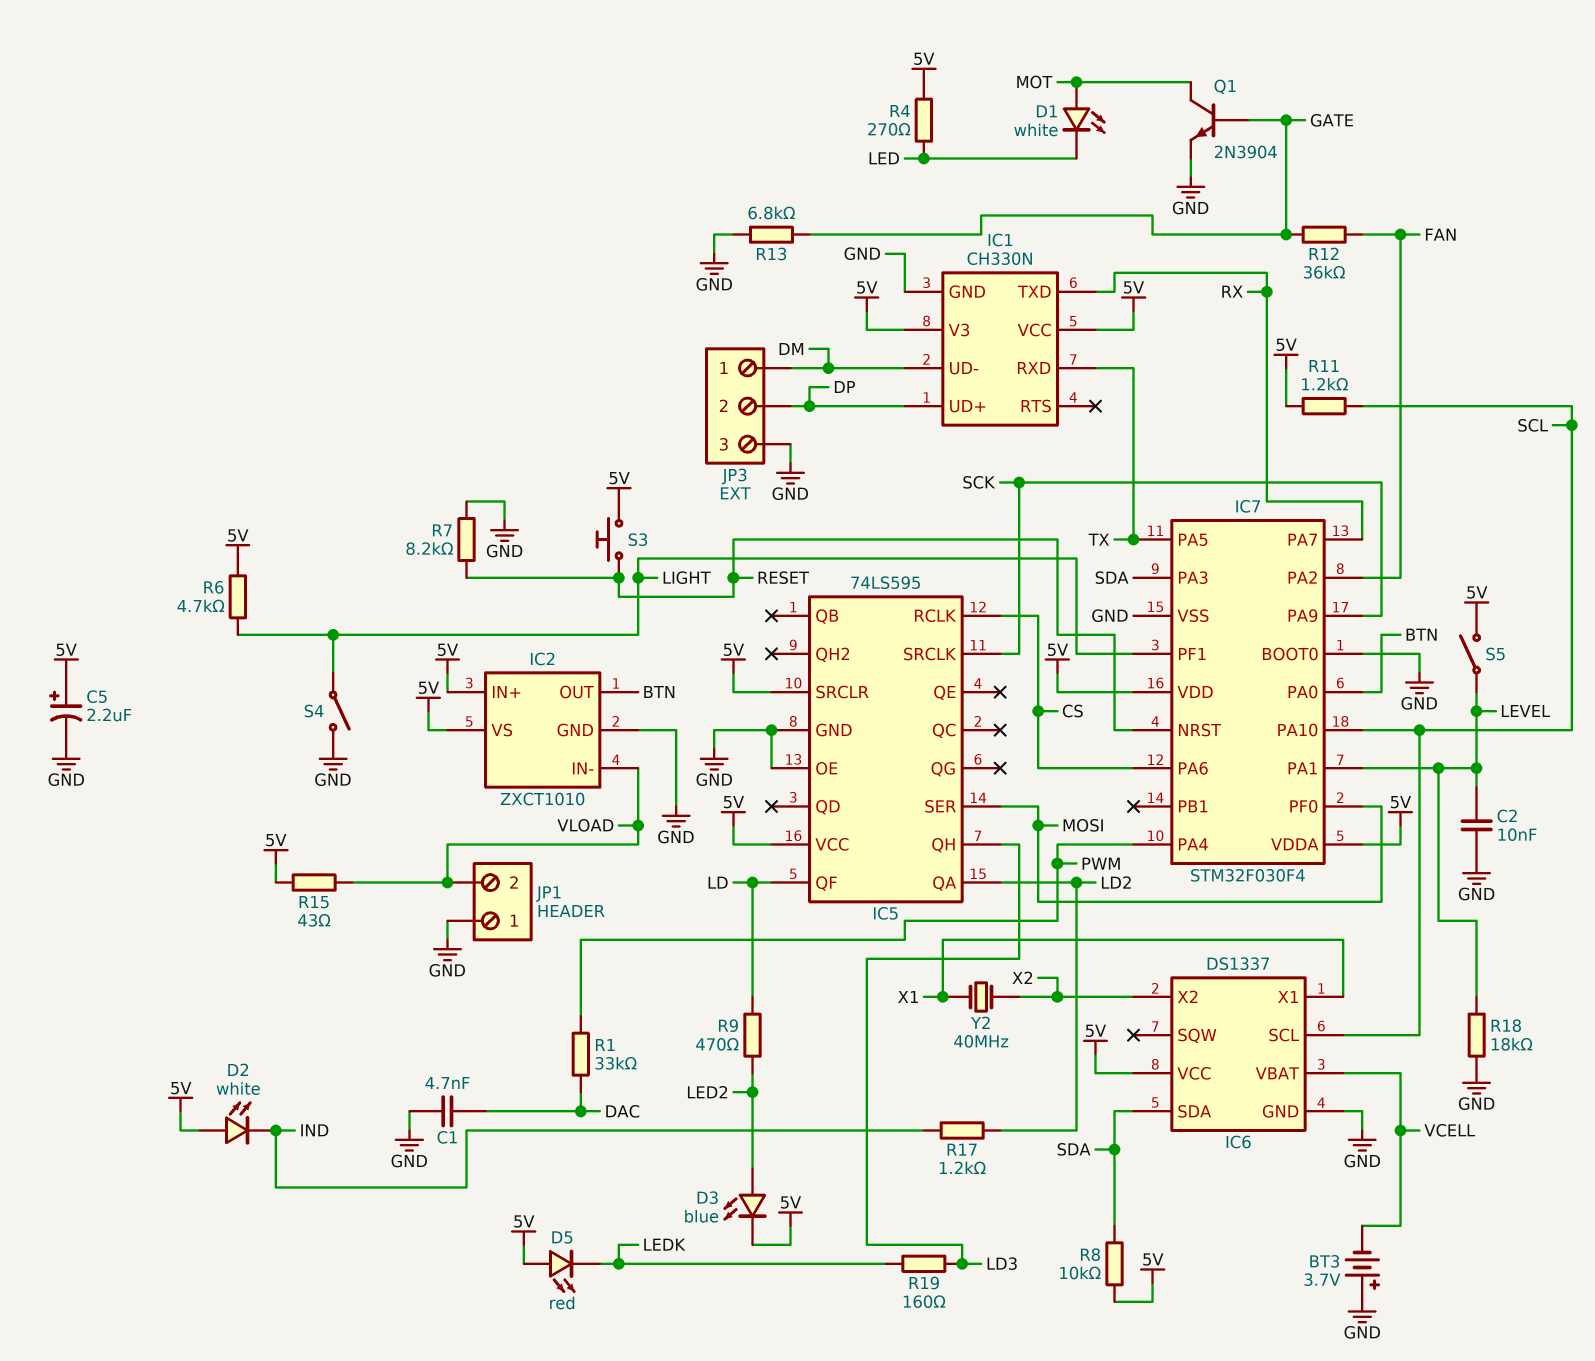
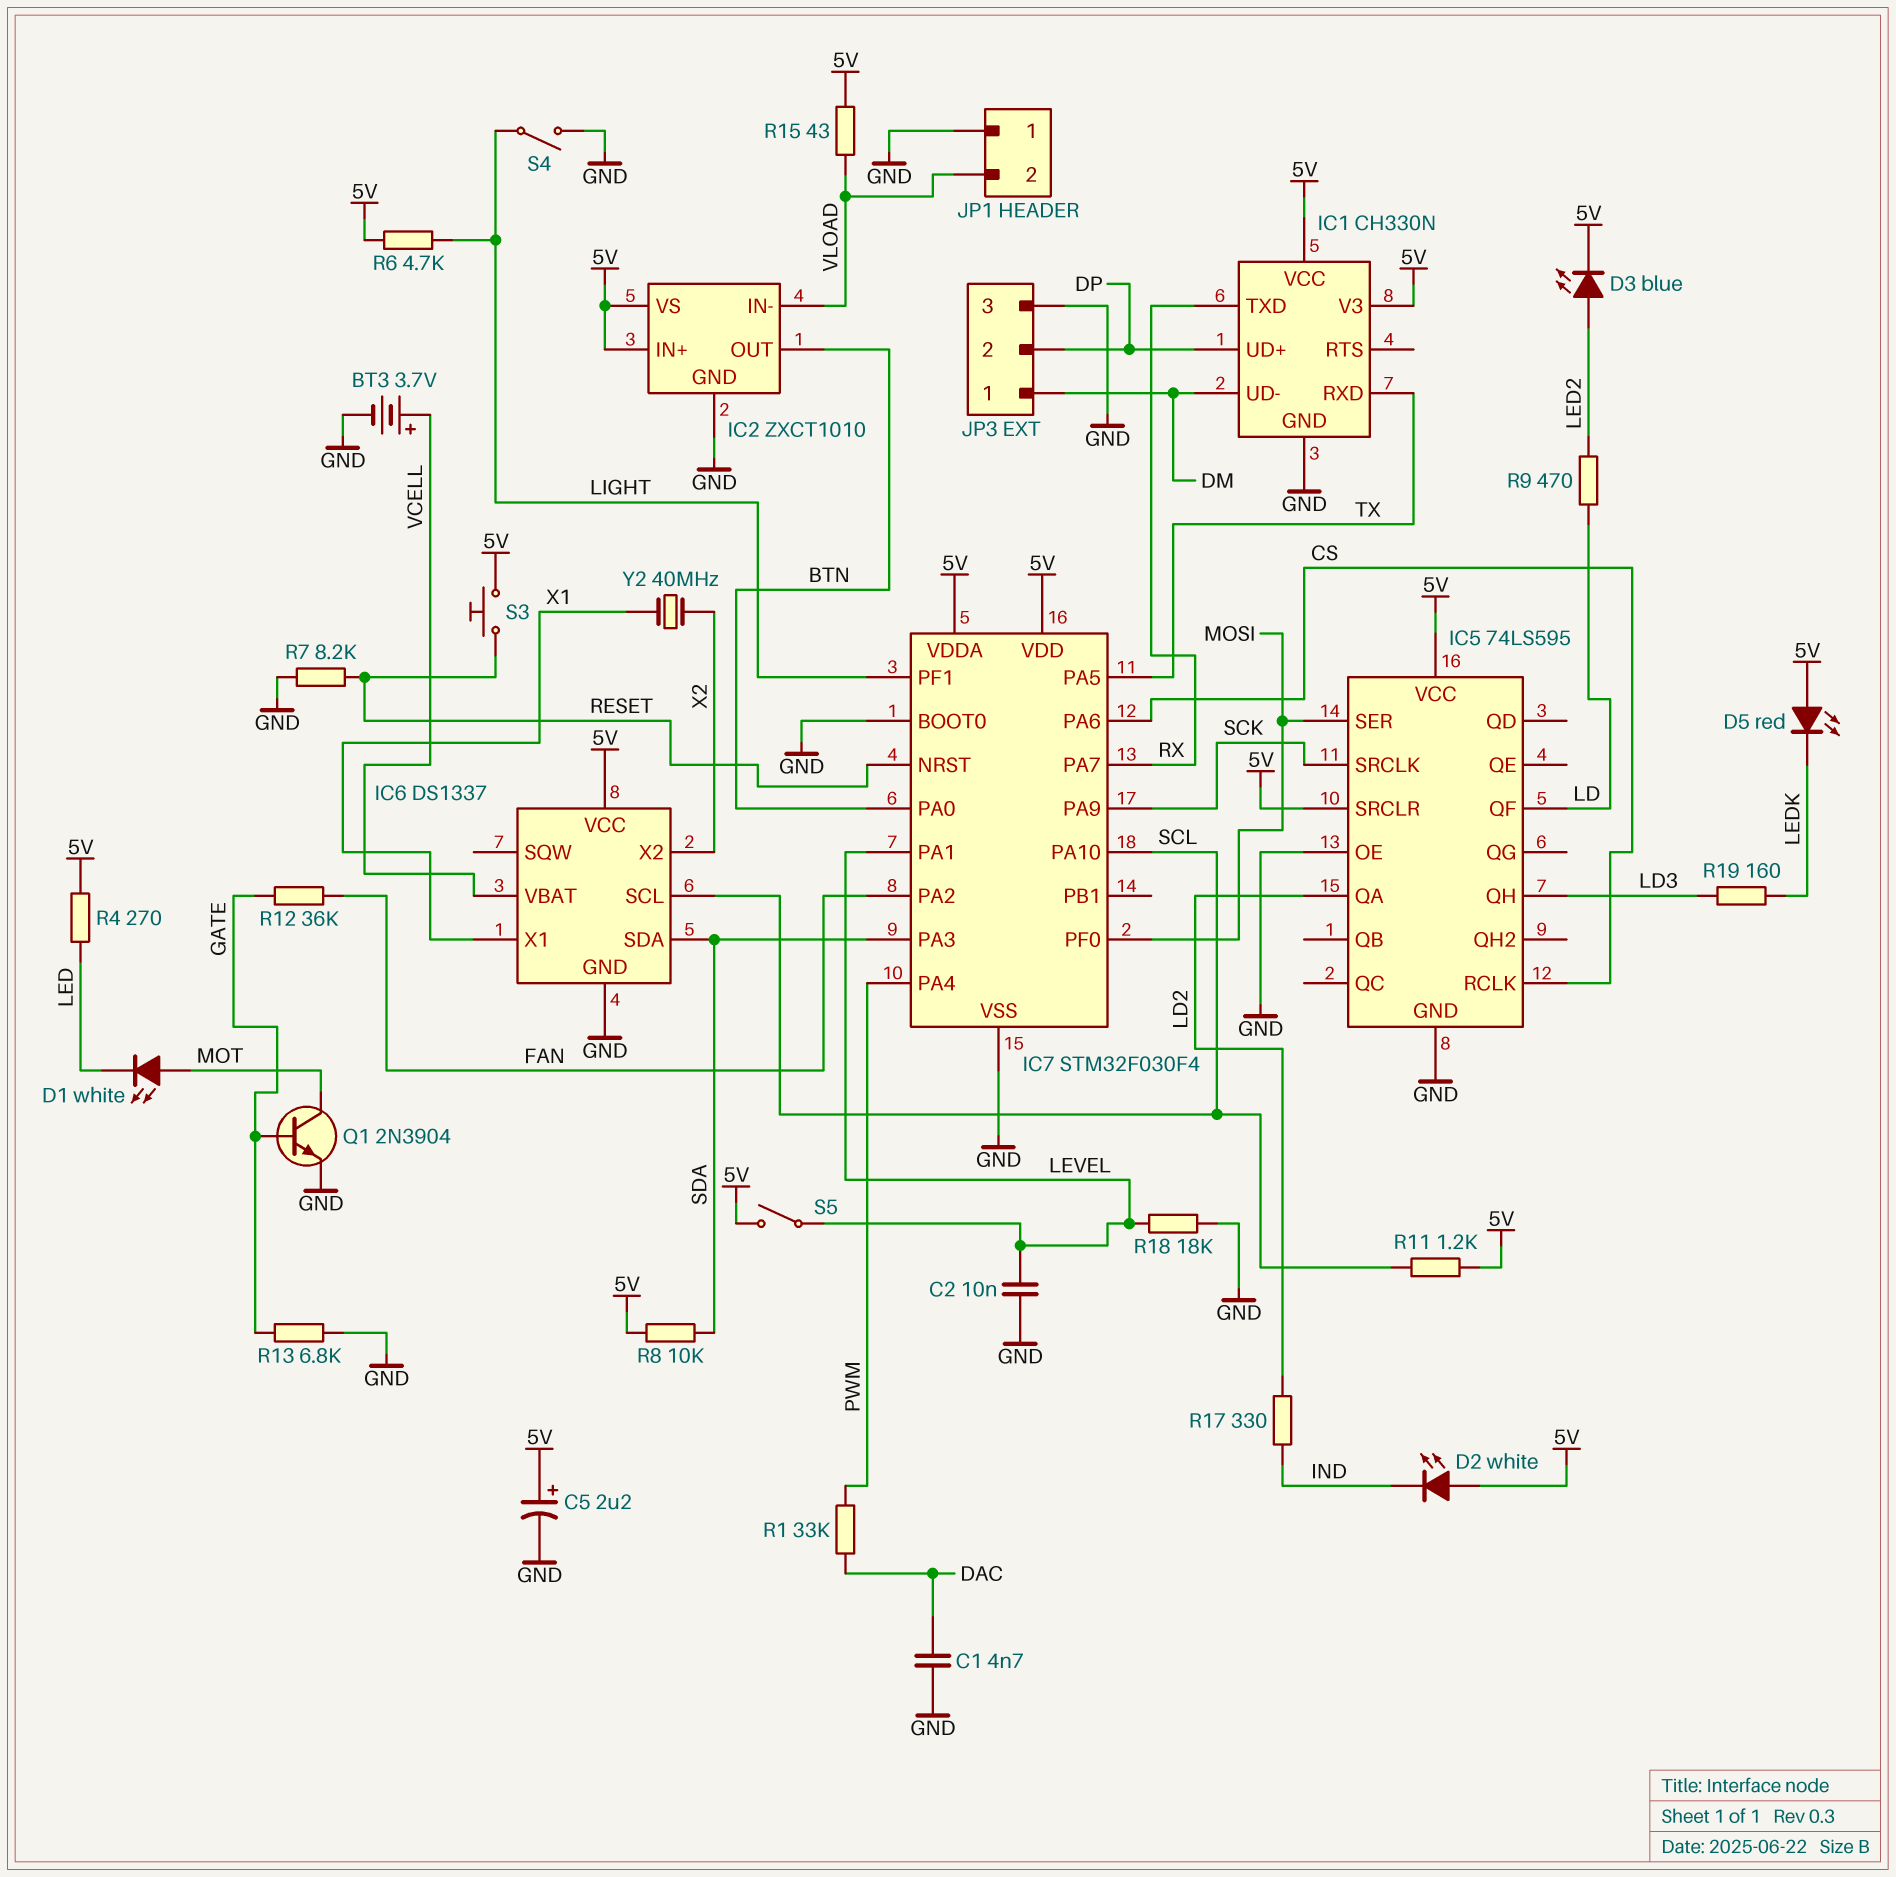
BT3: 3.7V (plus GND, minus VCELL) -> 3.7V (plus VCELL, minus GND)
R17: 1.2k (IND, LD2) -> 330 (IND, LD2)

